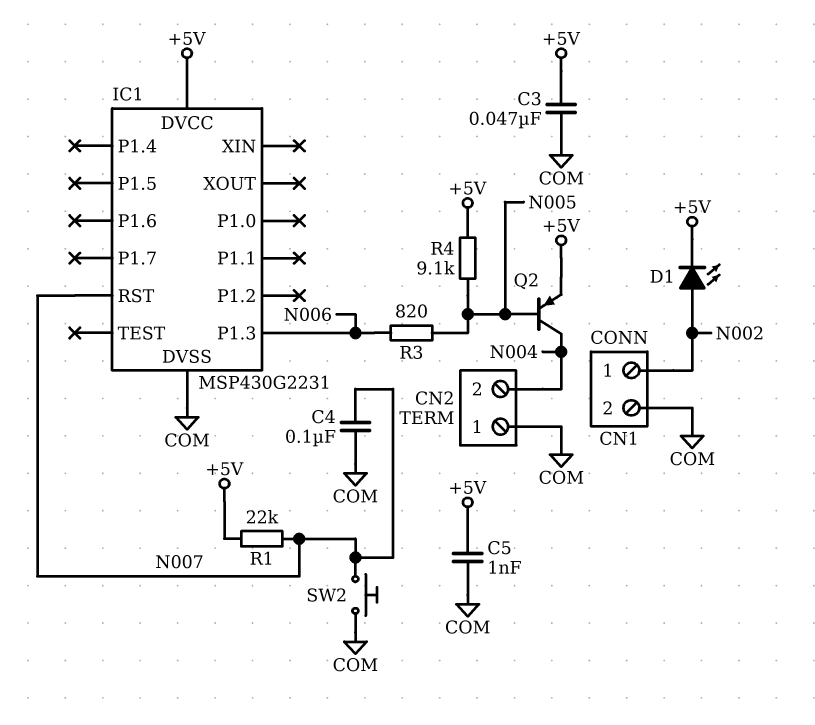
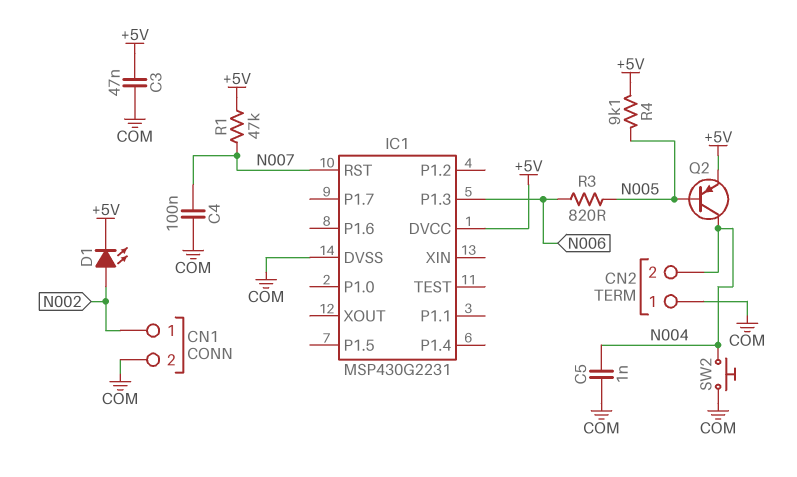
C5: 1nF (+5V, COM) -> 1nF (COM, N004)
R1: 22k (+5V, N007) -> 47k (+5V, N007)
SW2: button (COM, N007) -> button (COM, N004)

